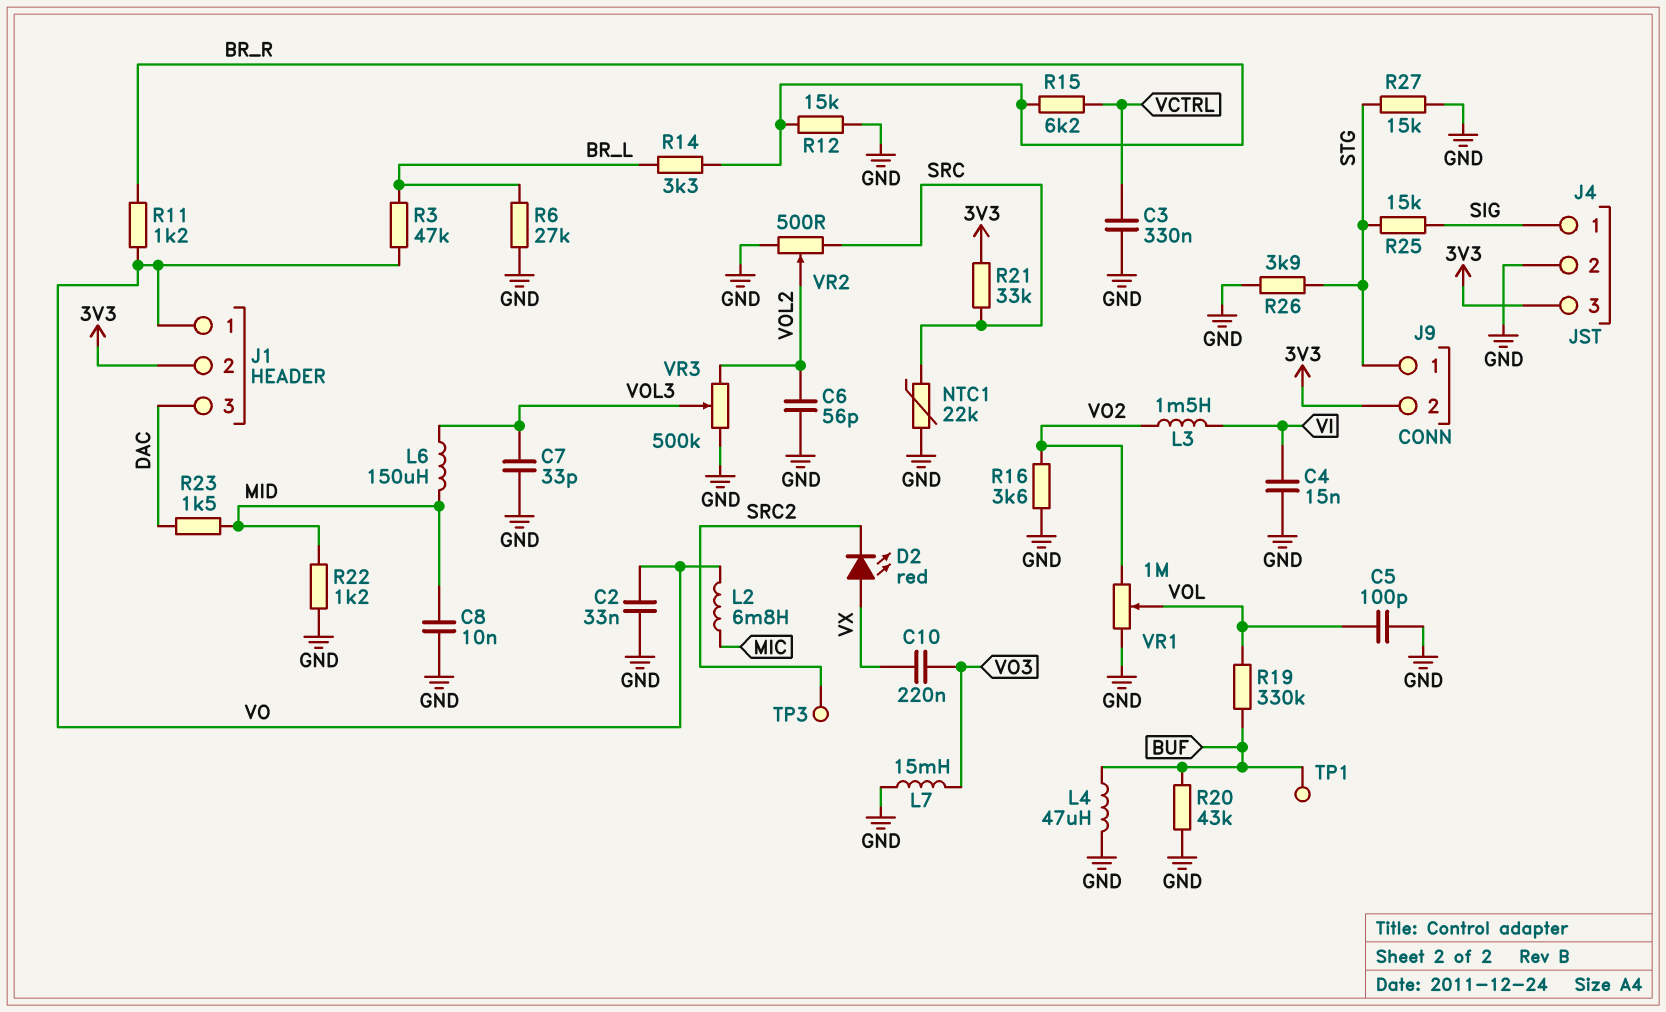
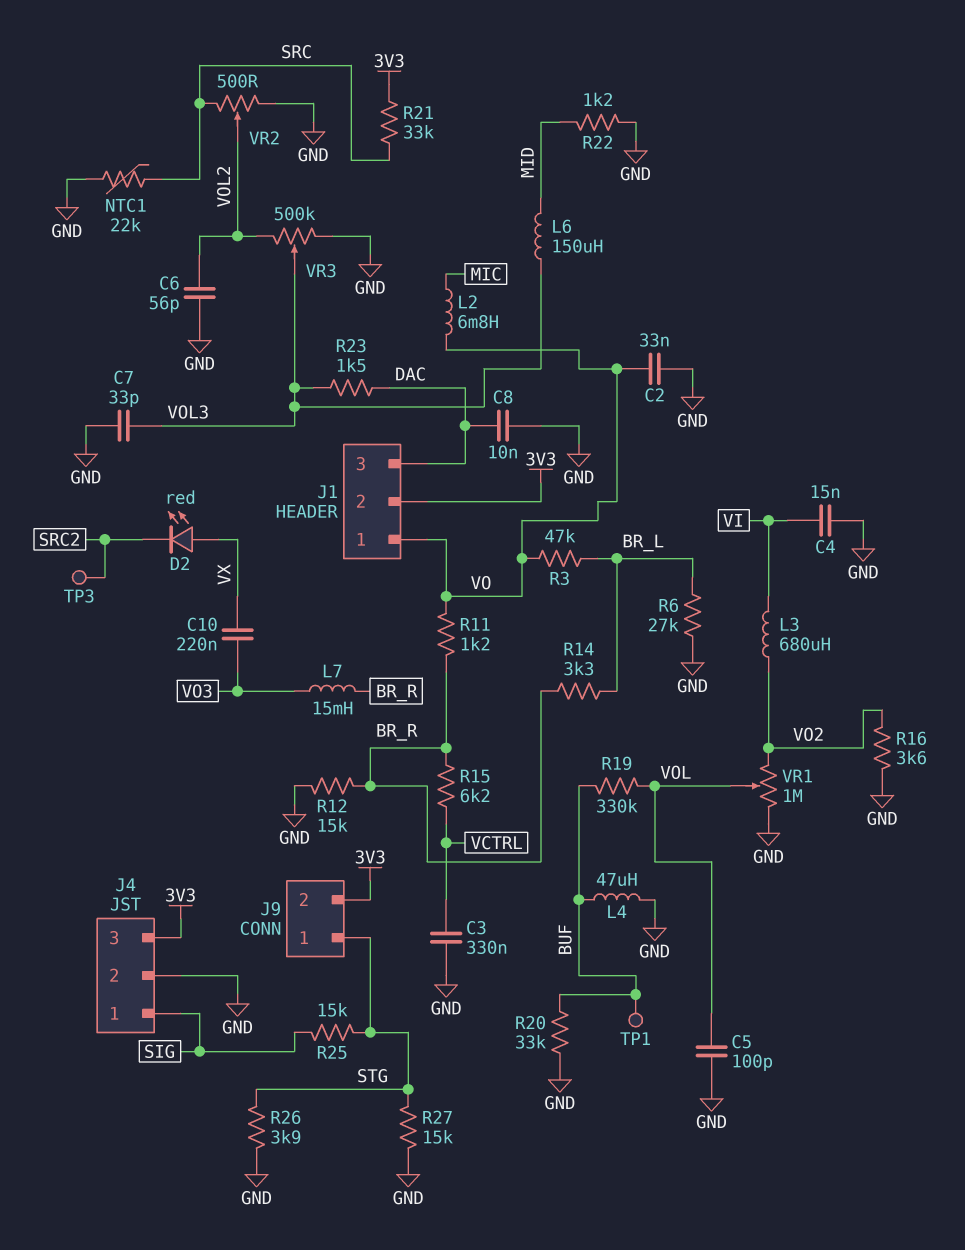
C8: 10nF (GND, MID) -> 10nF (DAC, GND)
L3: 1.5mH (VI, VO2) -> 680uH (VI, VO2)
L7: 15mH (GND, VO3) -> 15mH (BR_R, VO3)
R20: 43k (BUF, GND) -> 33k (BUF, GND)
R23: 1.5k (DAC, MID) -> 1.5k (DAC, VOL3)

